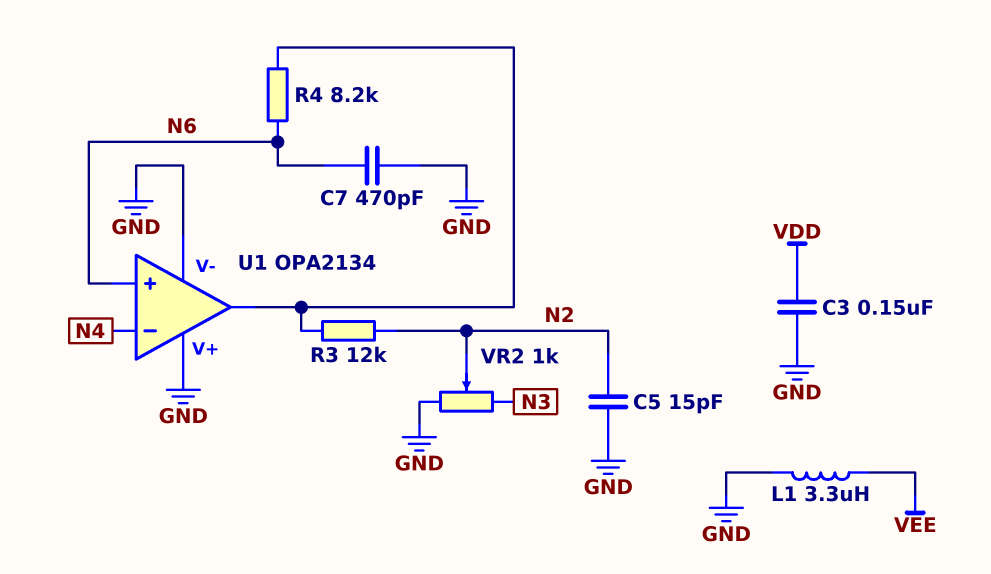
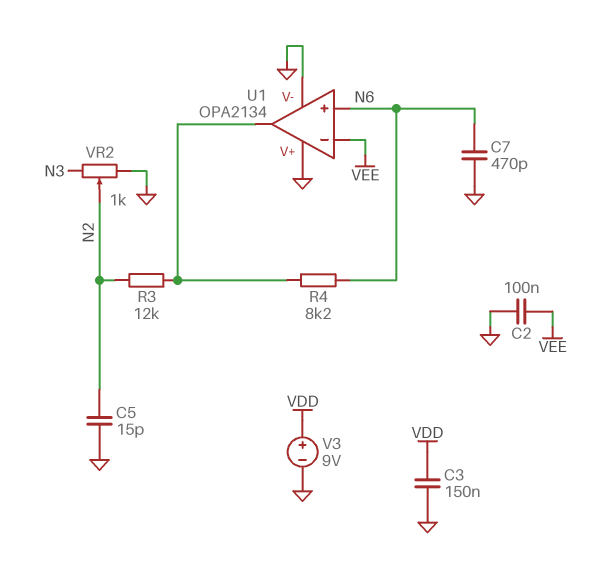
C2: none -> 100nF (GND, VEE)
L1: 3.3uH (GND, VEE) -> none
U1 pin in-: N4 -> VEE
V3: none -> 9V (plus VDD, minus GND)

